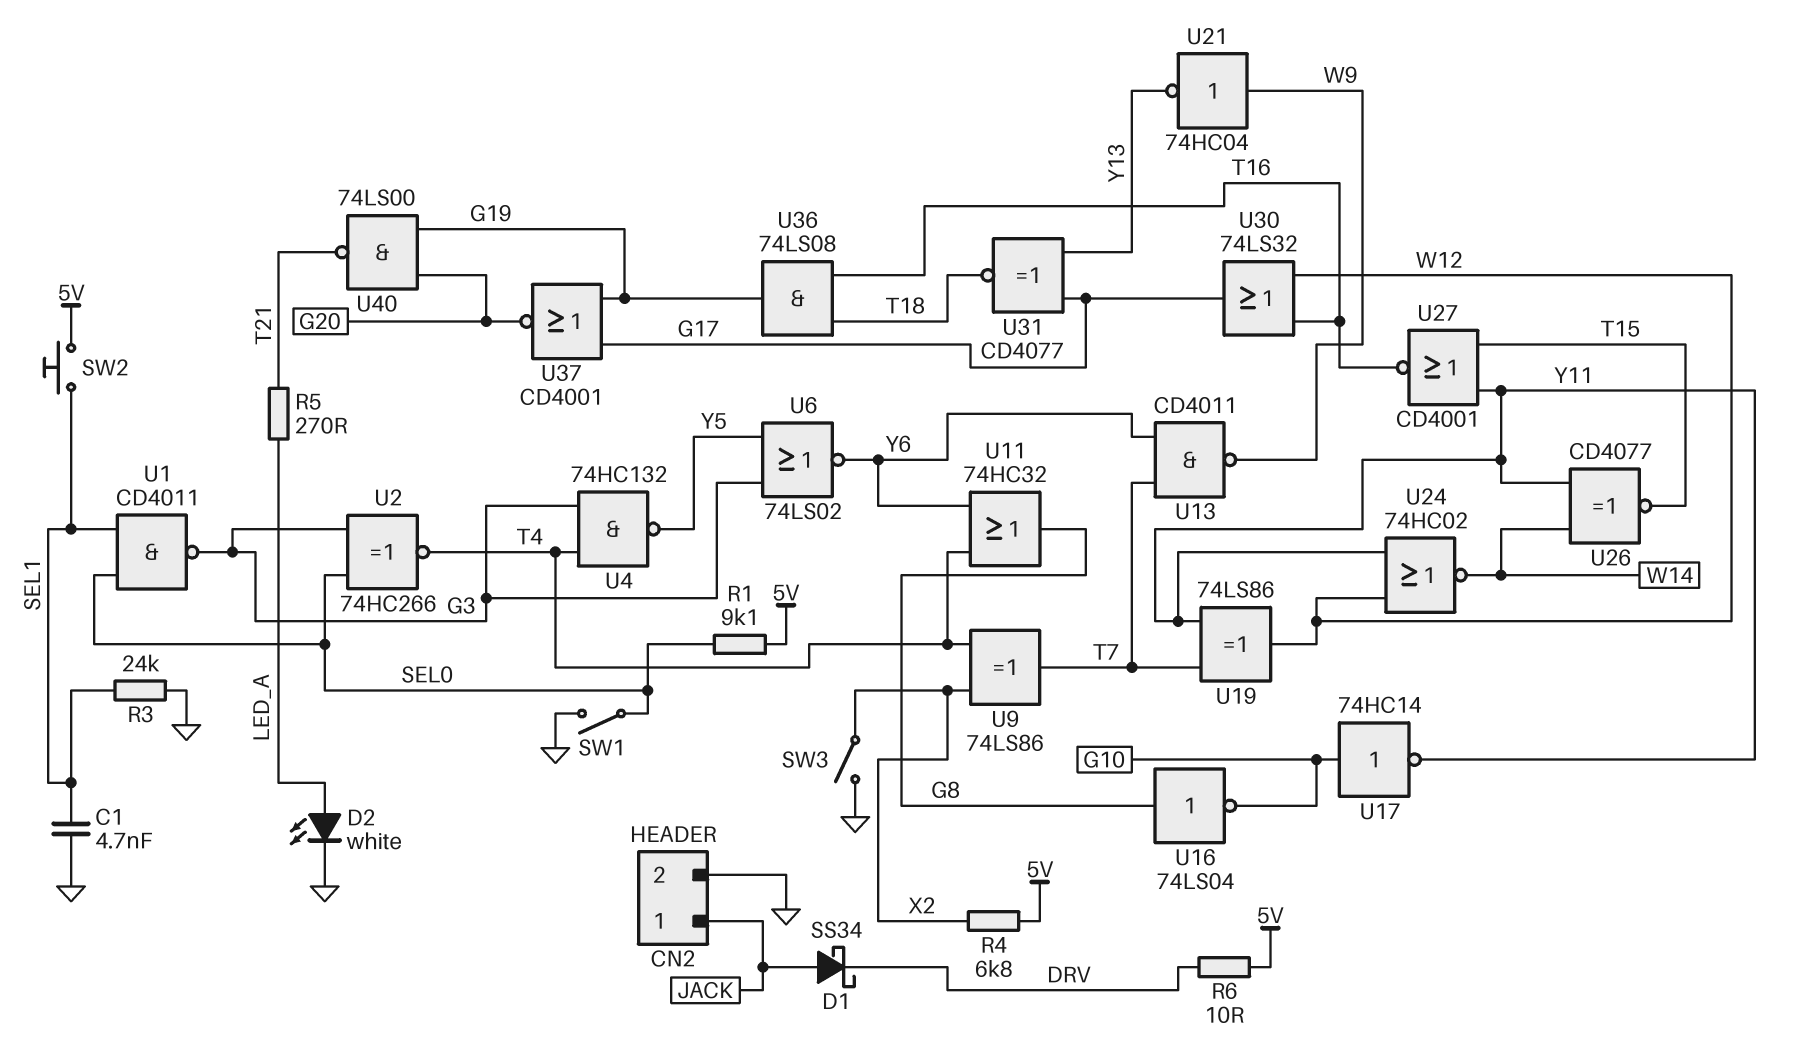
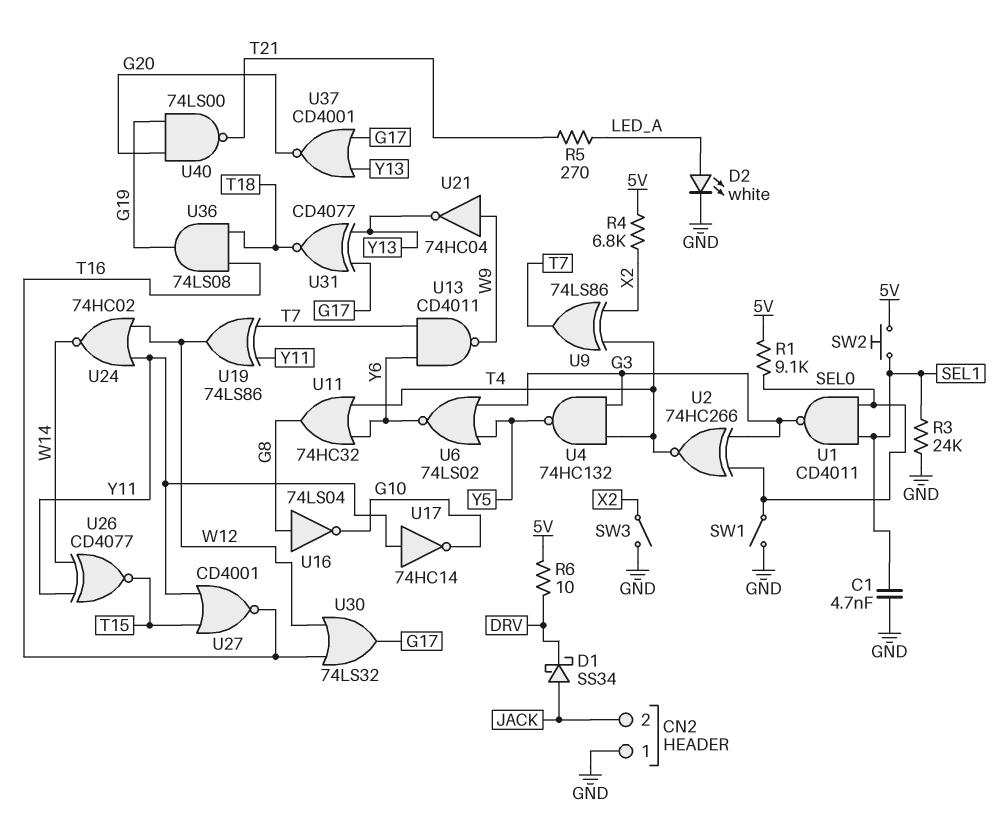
CN2 pin 1: JACK -> GND
CN2 pin 2: GND -> JACK
U17: NOT 74HC14 (in G10, out Y11) -> NOT 74HC14 (in Y11, out G10)
U37: NOR CD4001 (in G17, in G19, out G20) -> NOR CD4001 (in G17, in Y13, out G20)

